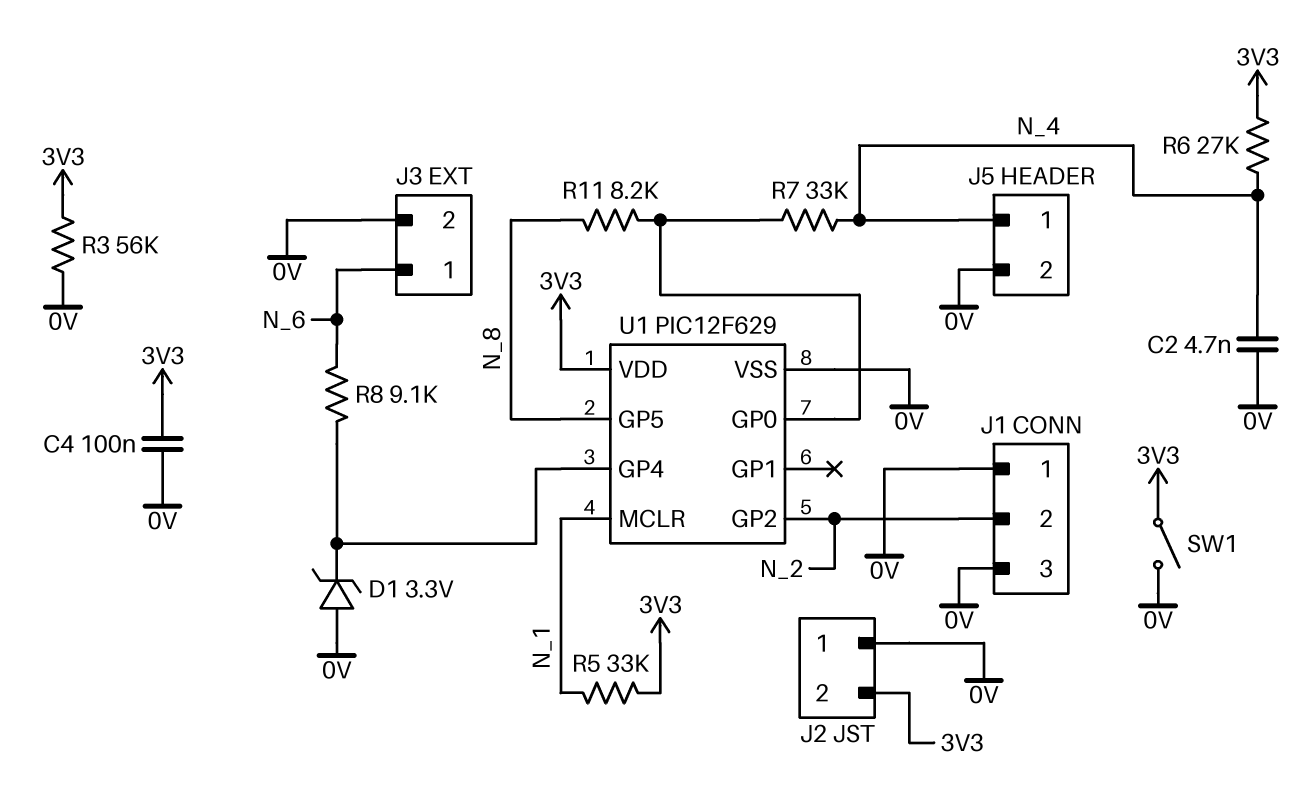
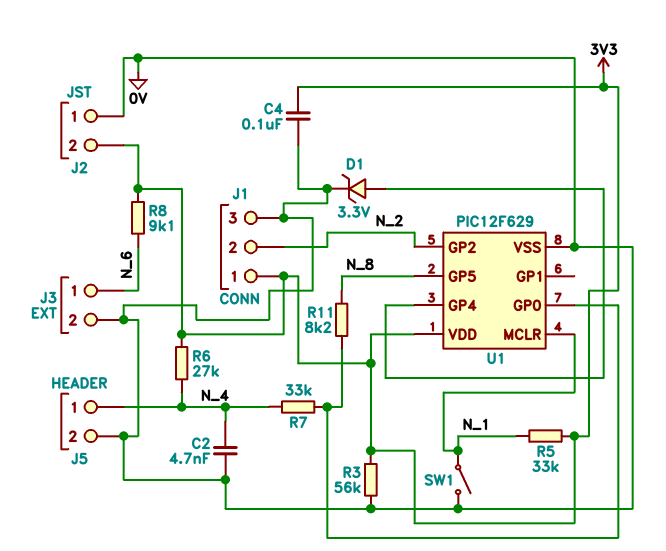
D1: zener 3.3V (A 0V, K U1/GP4) -> zener 3.3V (A U1/GP4, K 0V)
J1 pin 1: 0V -> 3V3
R8: 9.1k (N_6, U1/GP4) -> 9.1k (3V3, N_6)
SW1: switch (0V, 3V3) -> switch (0V, N_1)

